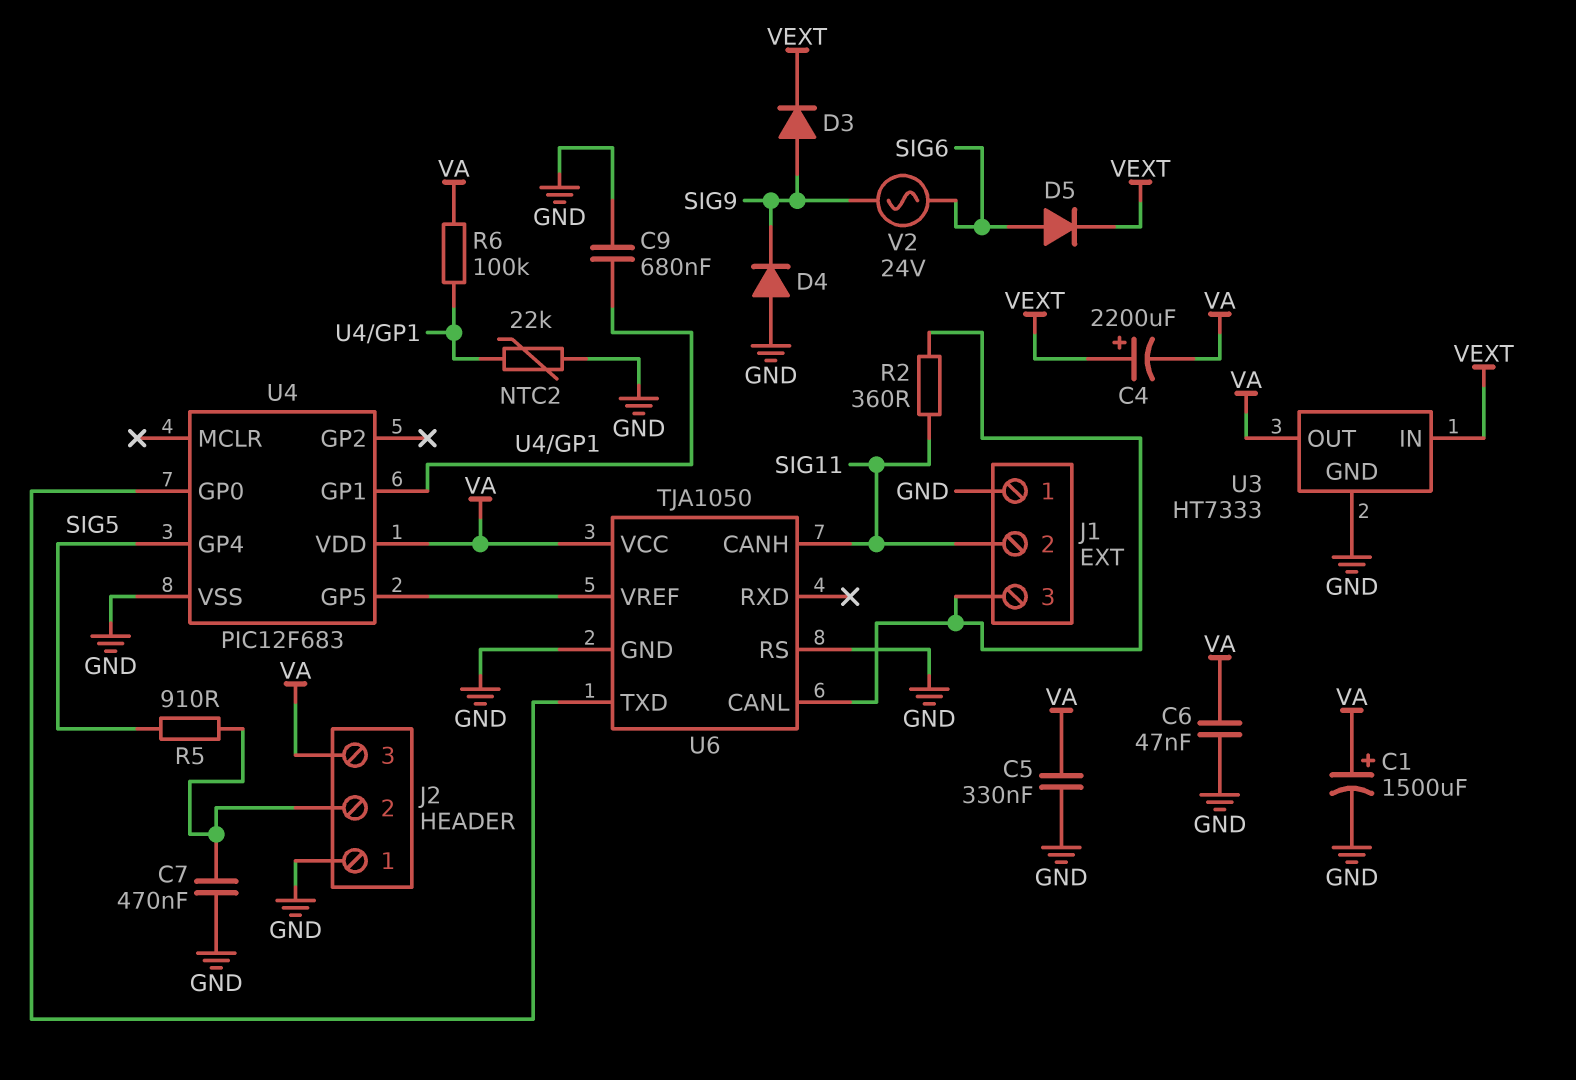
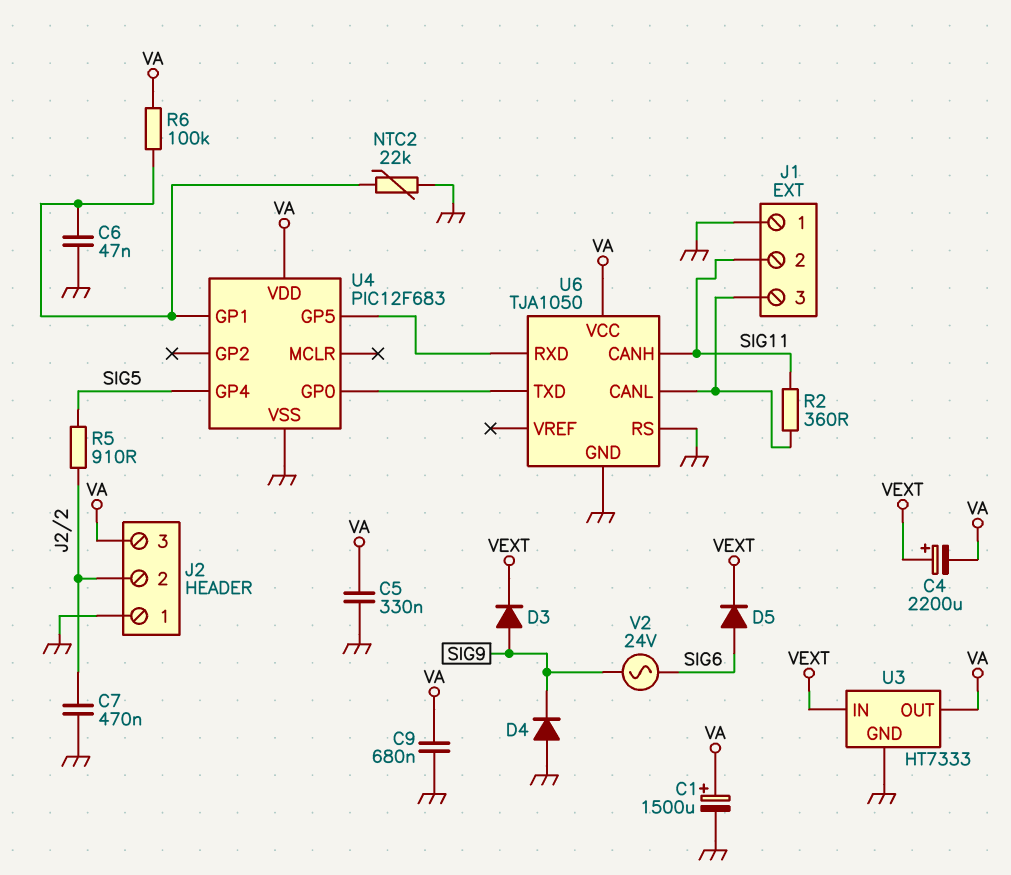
C6: 47nF (GND, VA) -> 47nF (GND, U4/GP1)
C9: 680nF (GND, U4/GP1) -> 680nF (GND, VA)
U6 pin RXD: none -> U4/GP5
U6 pin VREF: U4/GP5 -> none

